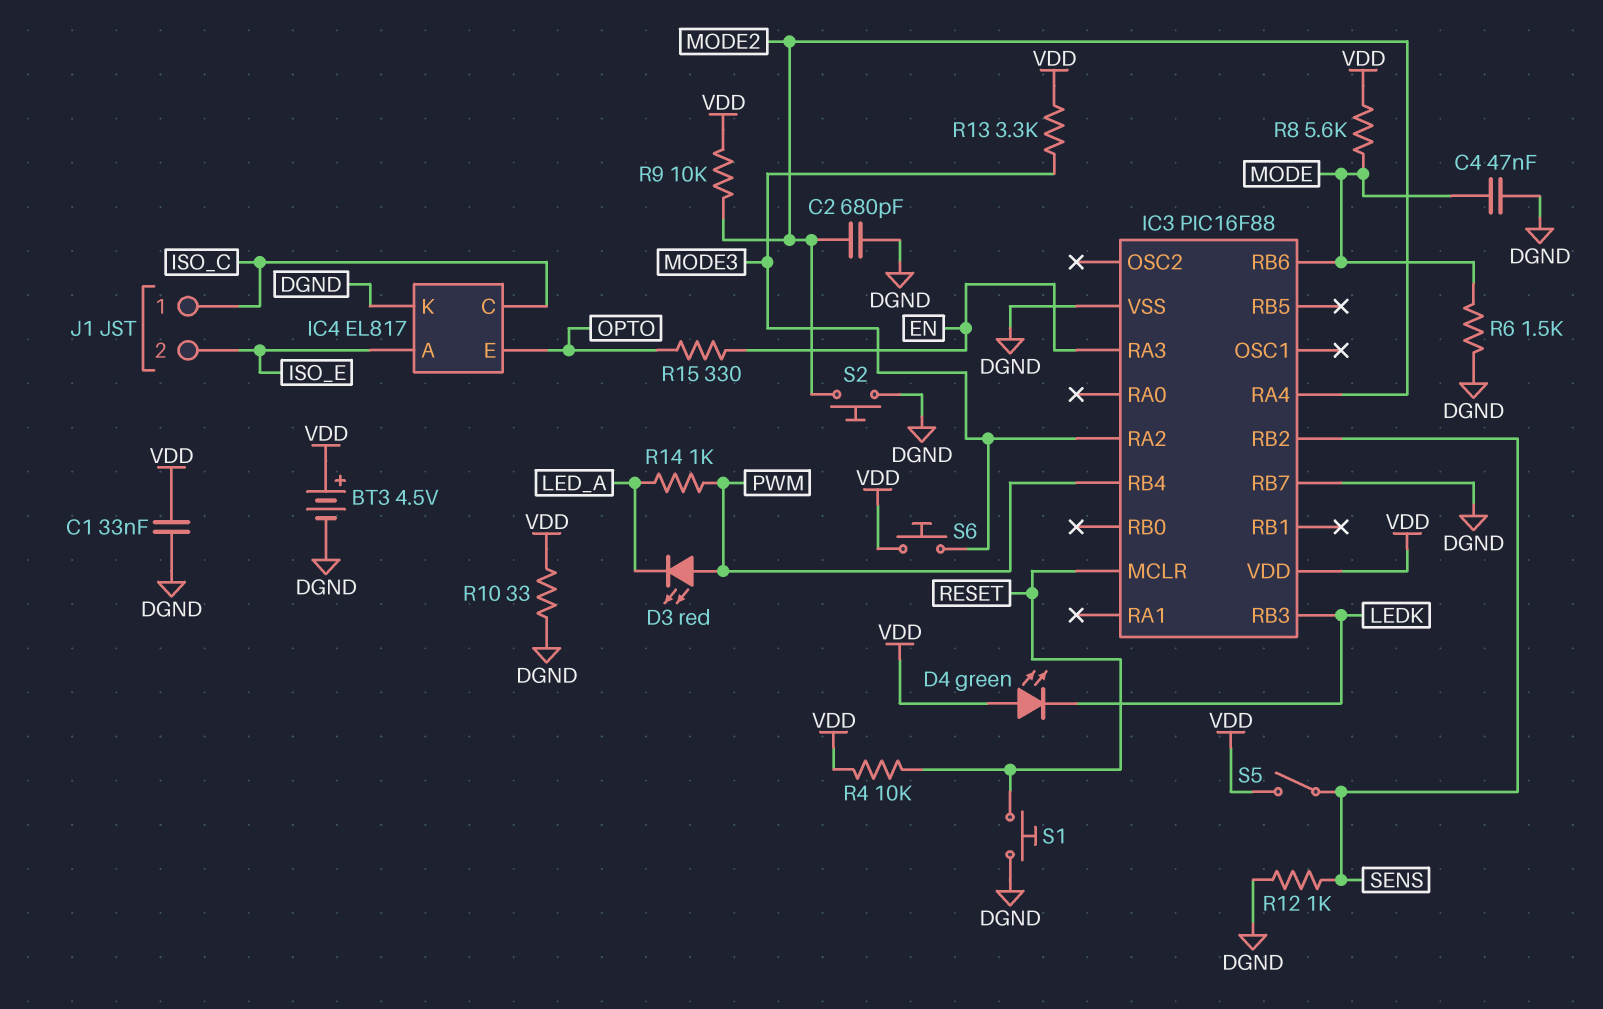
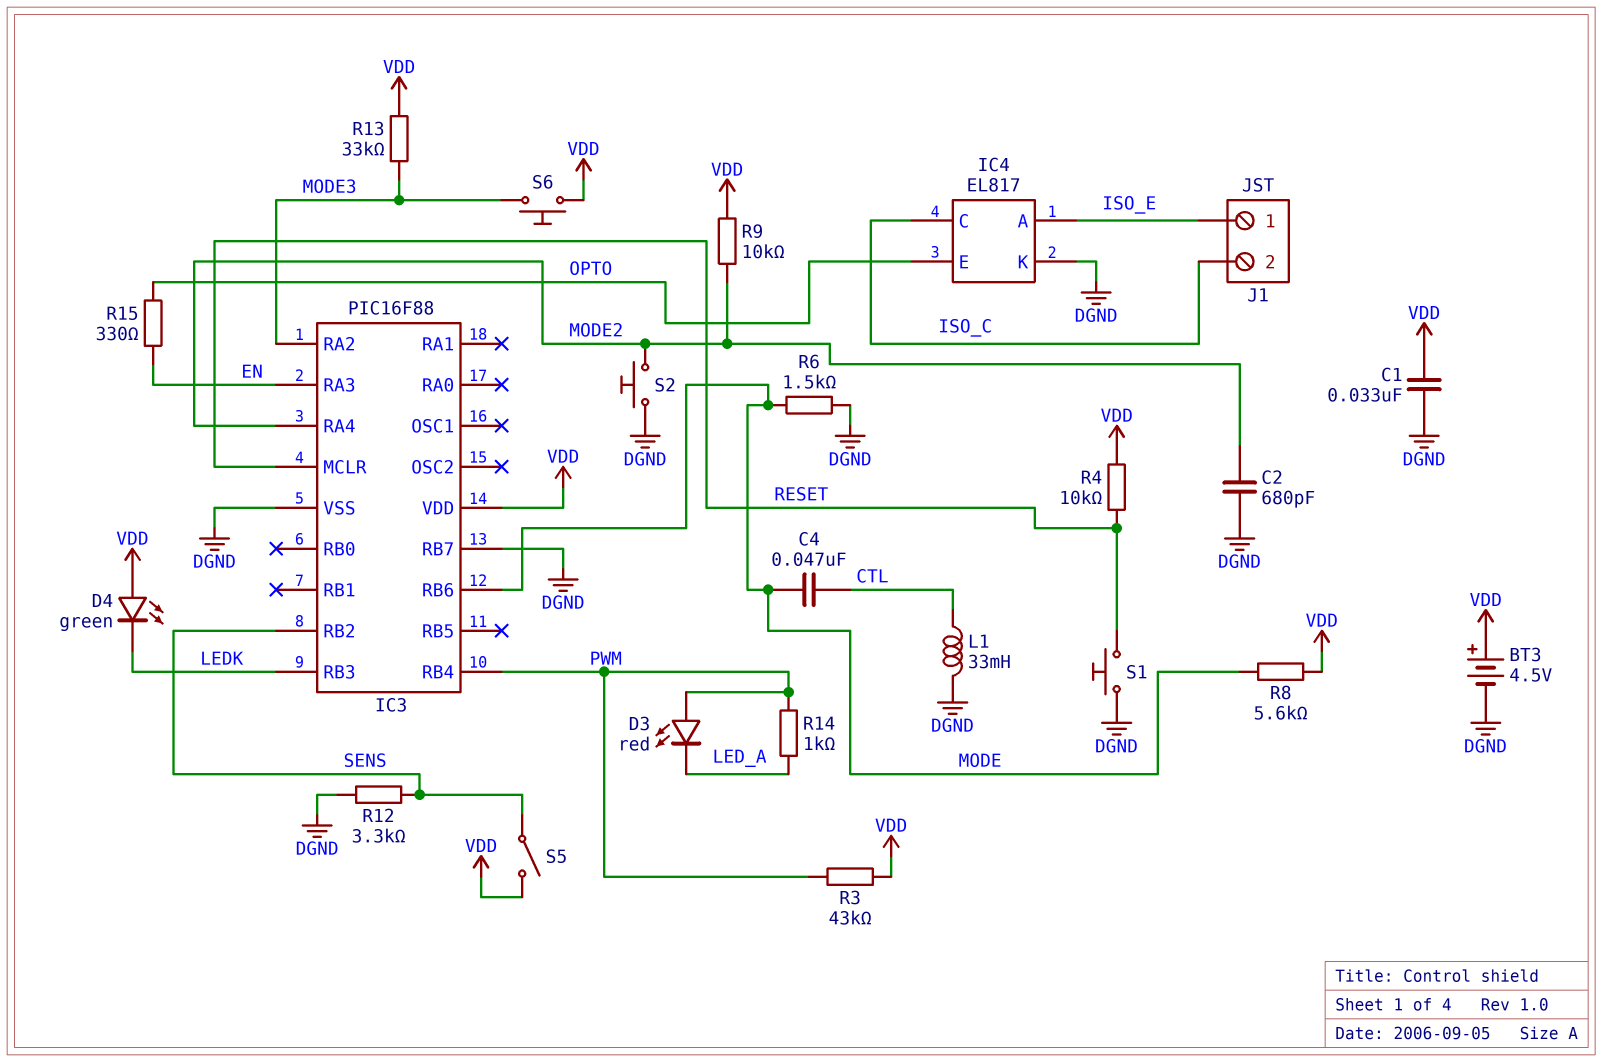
C4: 47nF (DGND, MODE) -> 47nF (CTL, MODE)
J1 pin 1: ISO_C -> ISO_E
J1 pin 2: ISO_E -> ISO_C
L1: none -> 33mH (CTL, DGND)
R3: none -> 43k (PWM, VDD)
R10: 33 (DGND, VDD) -> none
R12: 1k (DGND, SENS) -> 3.3k (DGND, SENS)
R13: 3.3k (MODE3, VDD) -> 33k (MODE3, VDD)

